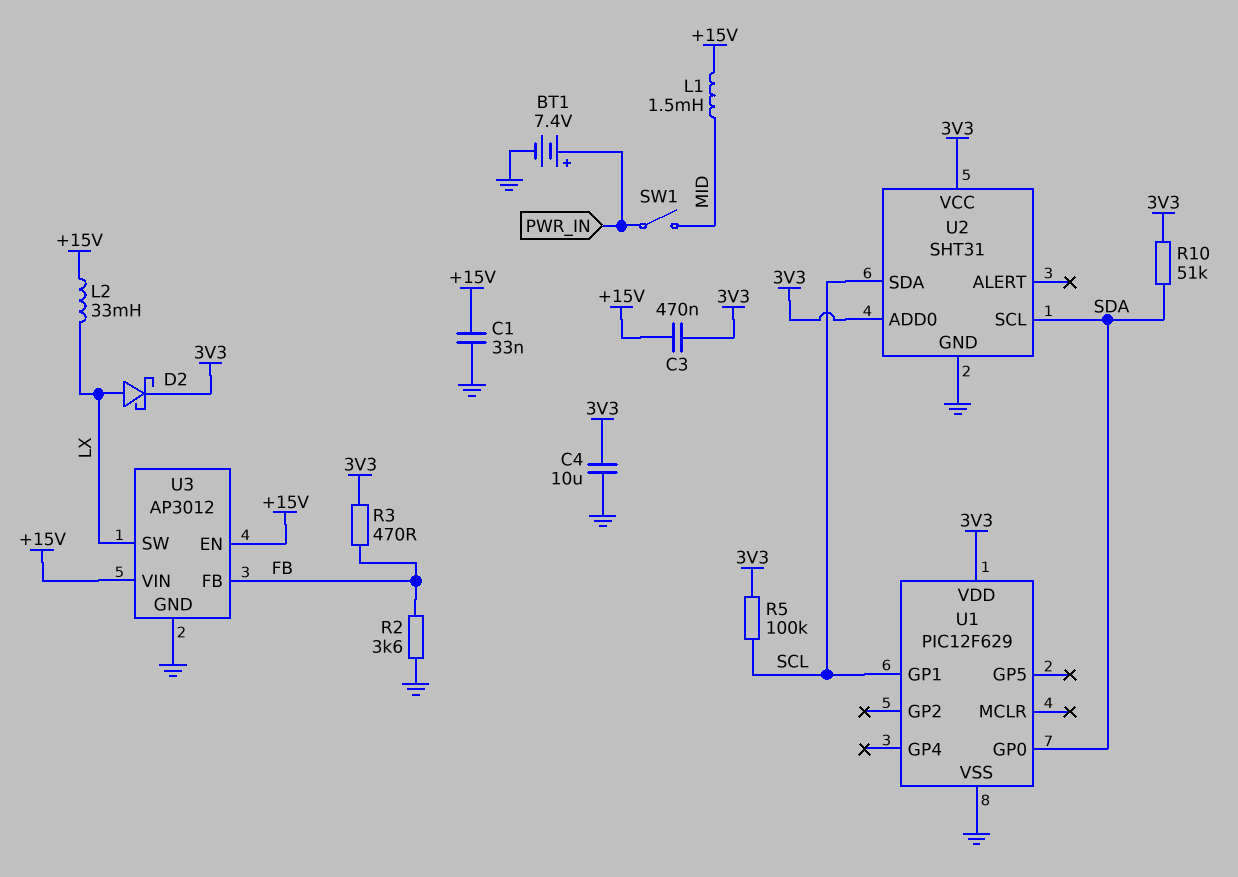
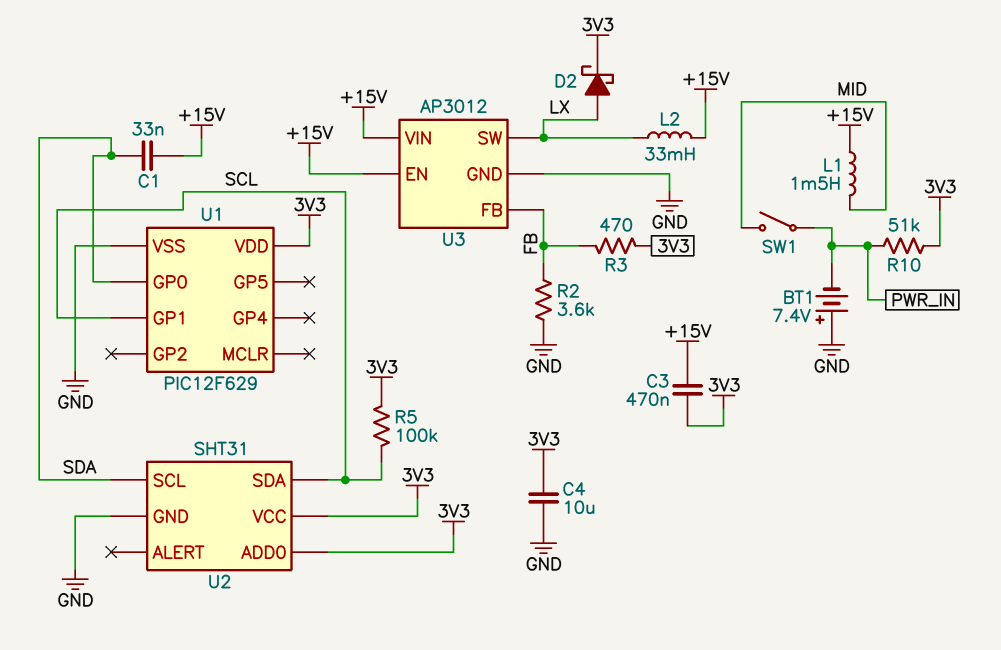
BT1: 7.4V (plus PWR_IN, minus GND) -> 7.4V (plus GND, minus PWR_IN)
C1: 33nF (+15V, GND) -> 33nF (+15V, SDA)
R10: 51k (3V3, SDA) -> 51k (3V3, PWR_IN)

